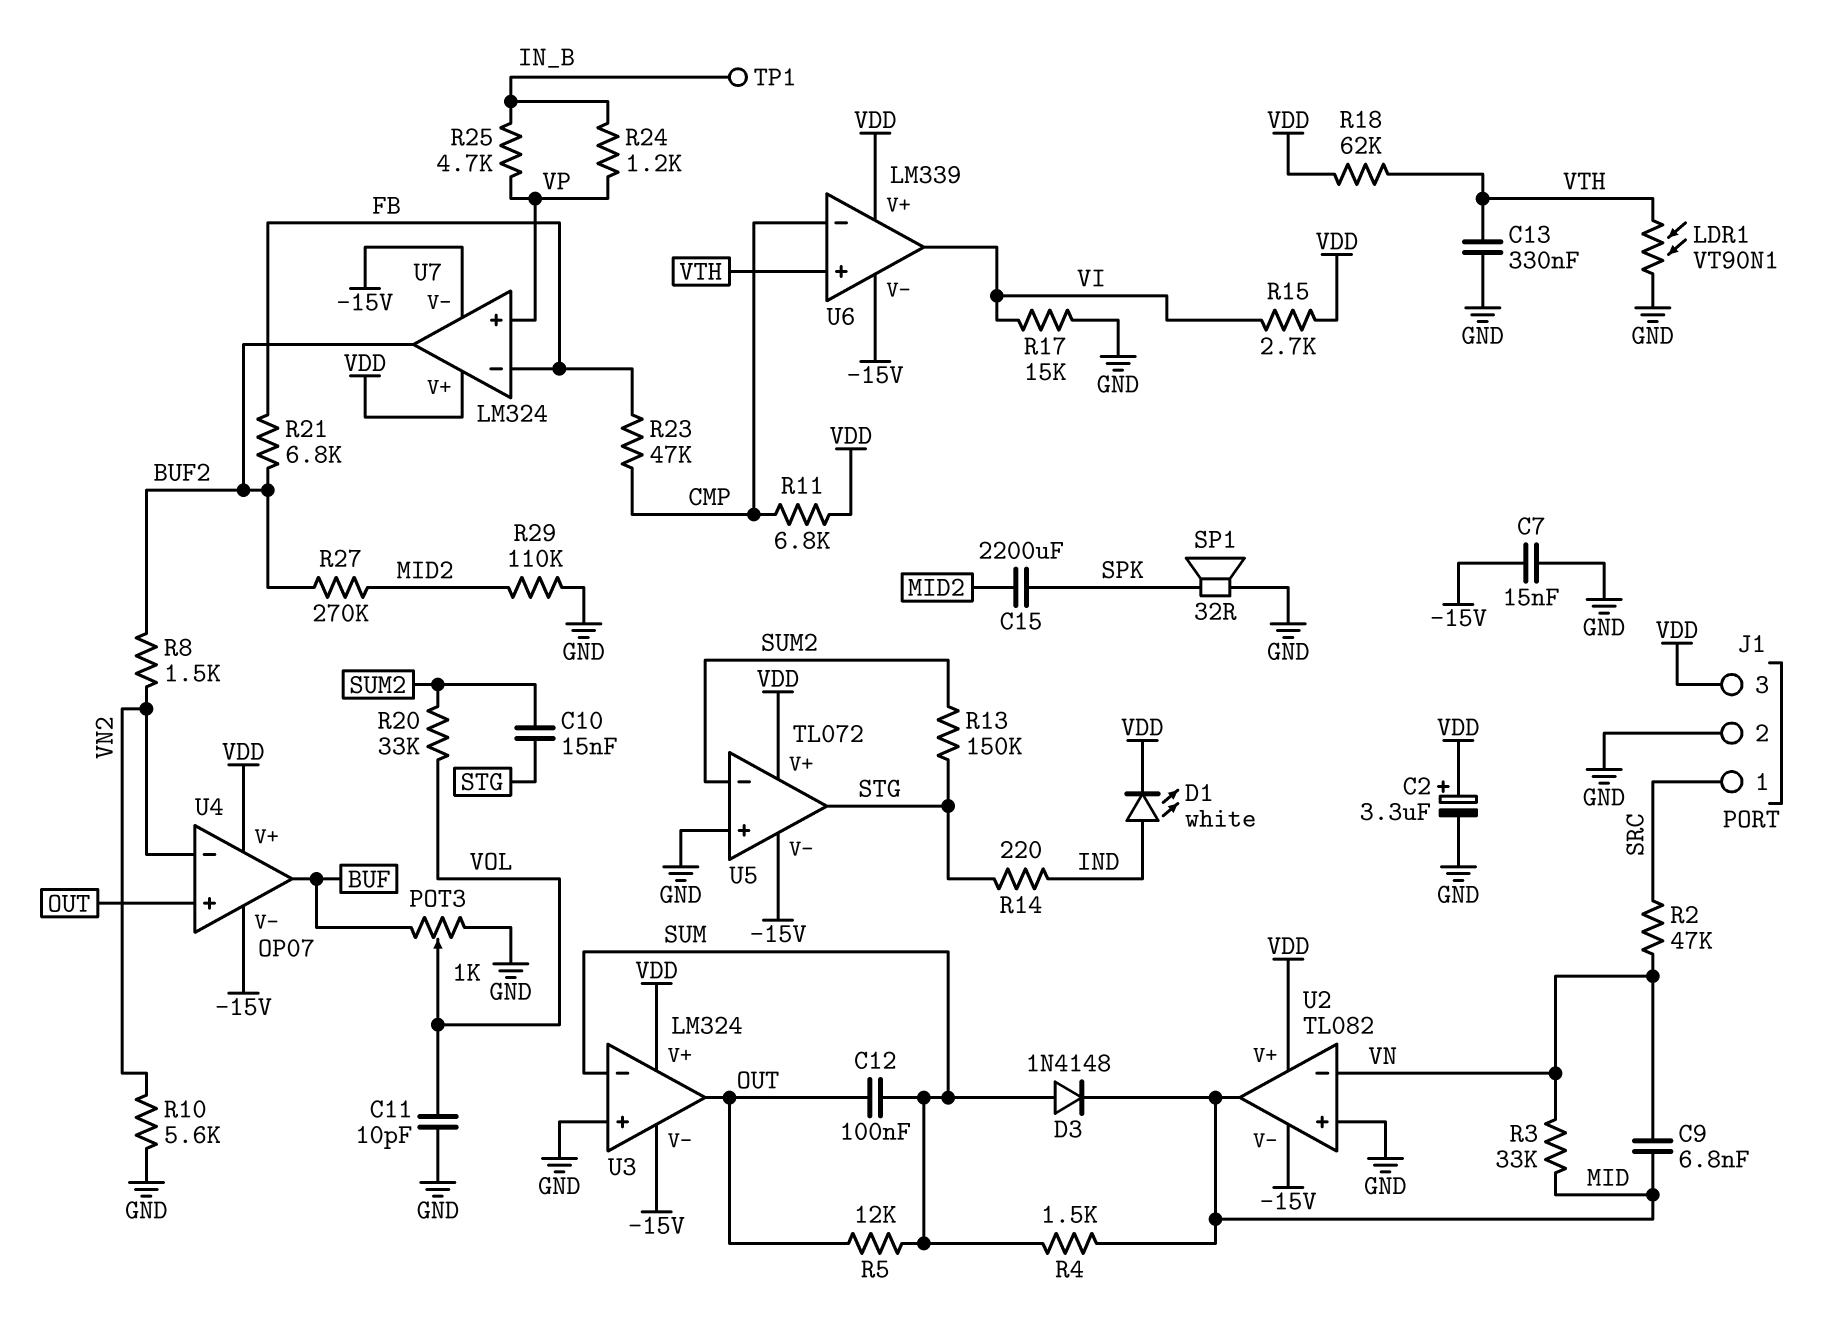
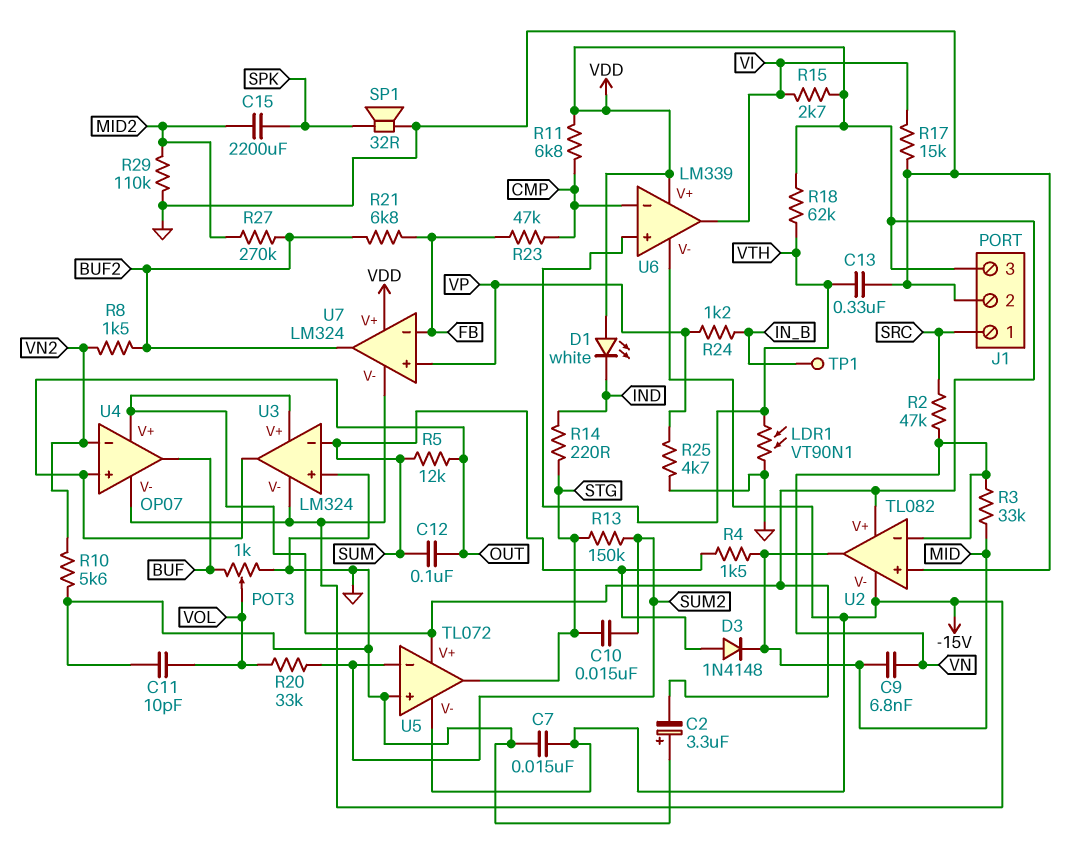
C2: 3.3uF (plus VDD, minus GND) -> 3.3uF (plus GND, minus VDD)
D1: LED white (A IND, K VDD) -> LED white (A VDD, K IND)
R25: 4.7k (IN_B, VP) -> 4.7k (GND, VP)

